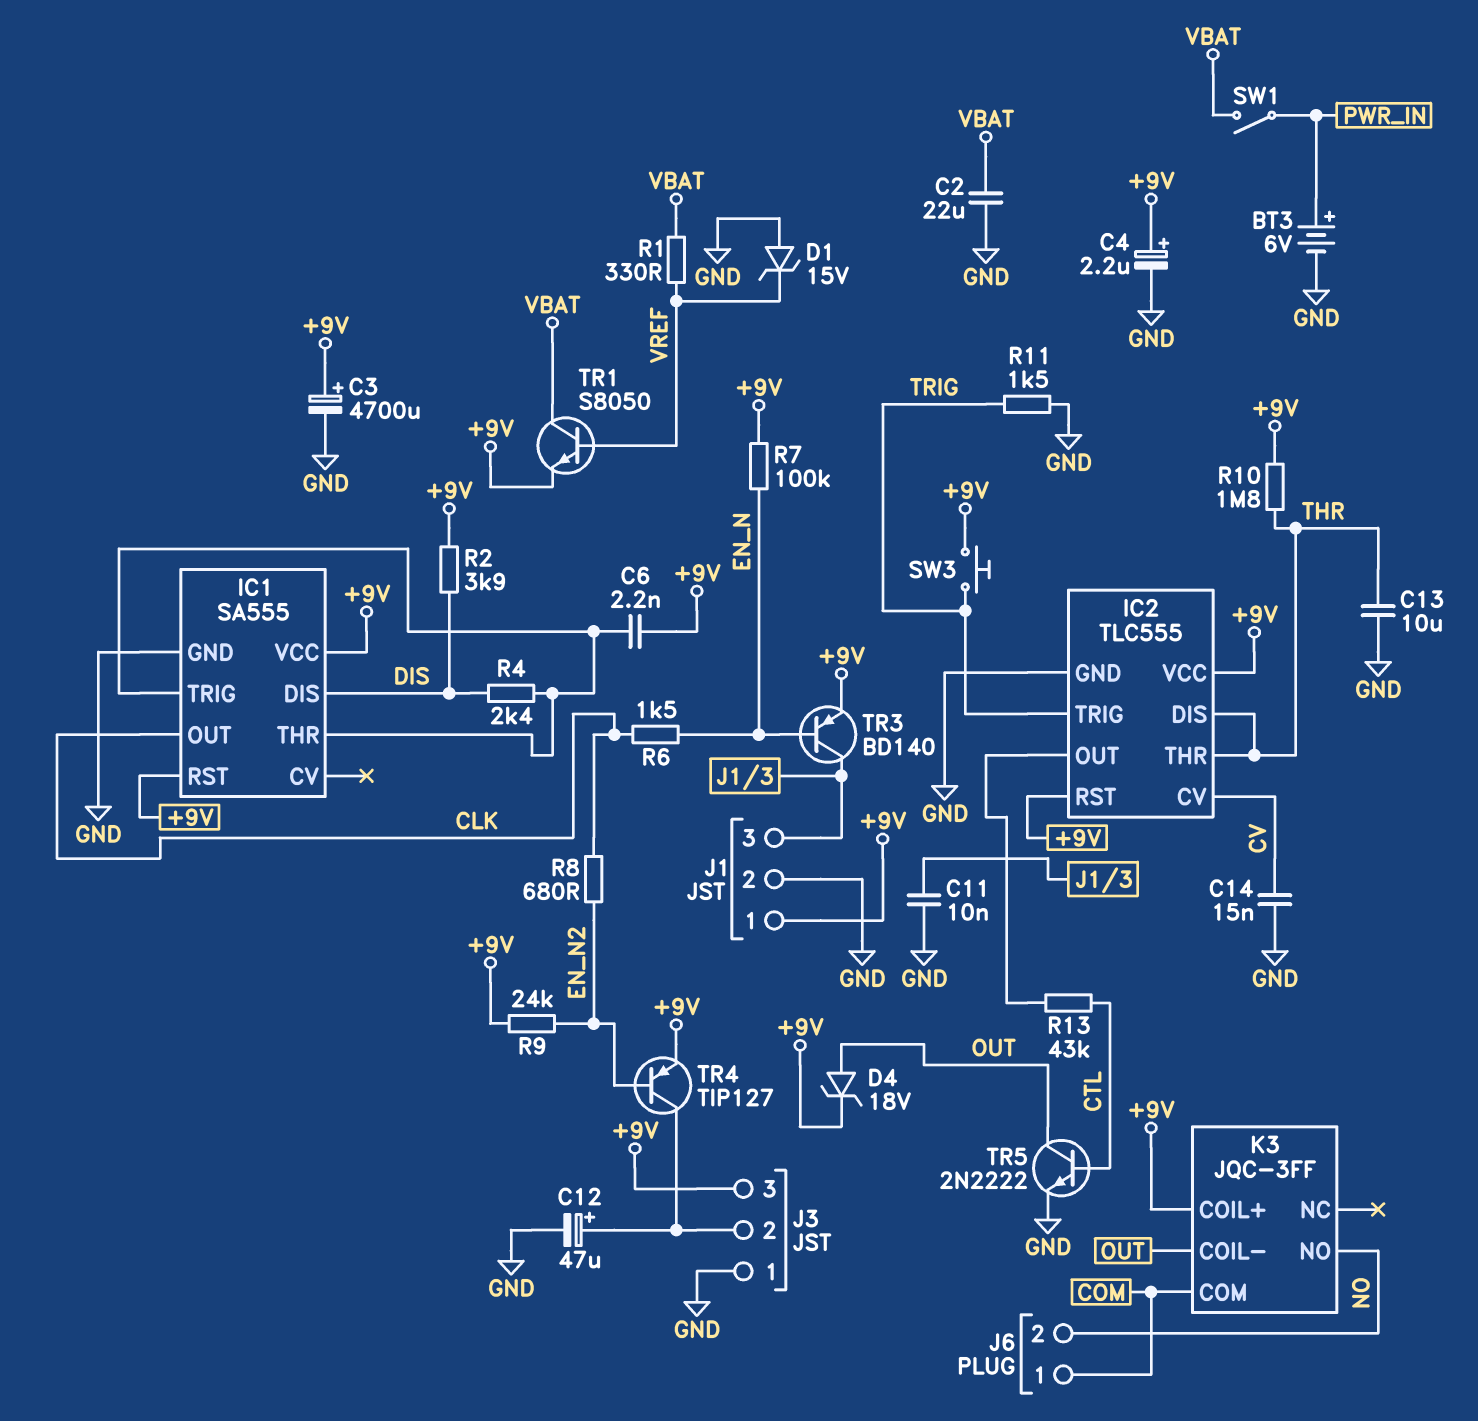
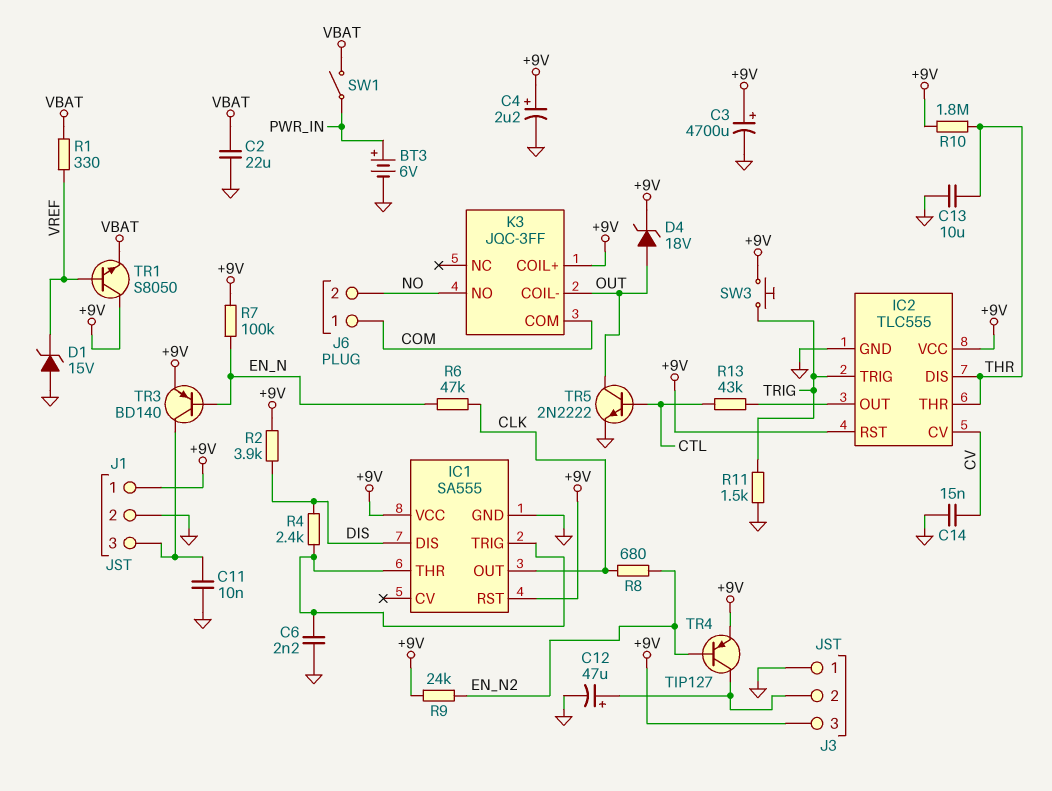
C6: 2.2nF (+9V, IC1/THR) -> 2.2nF (GND, IC1/THR)
R6: 1.5k (CLK, EN_N) -> 47k (CLK, EN_N)
TR1: NPN S8050 (B VREF, C VBAT, E +9V) -> NPN S8050 (B VREF, C +9V, E VBAT)

